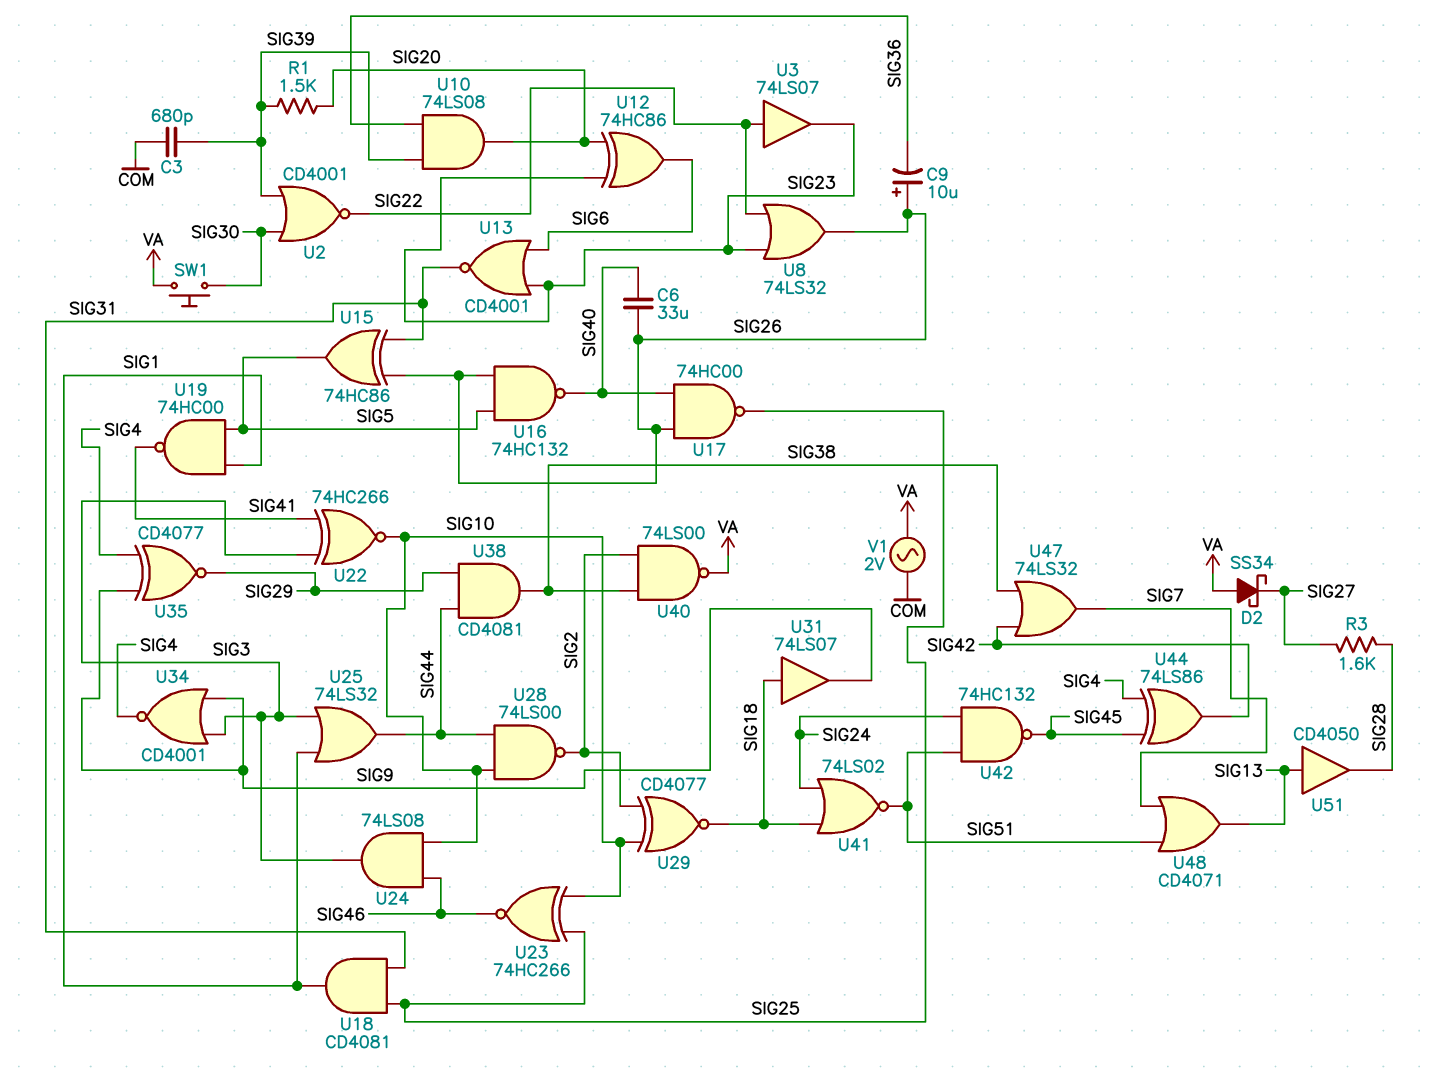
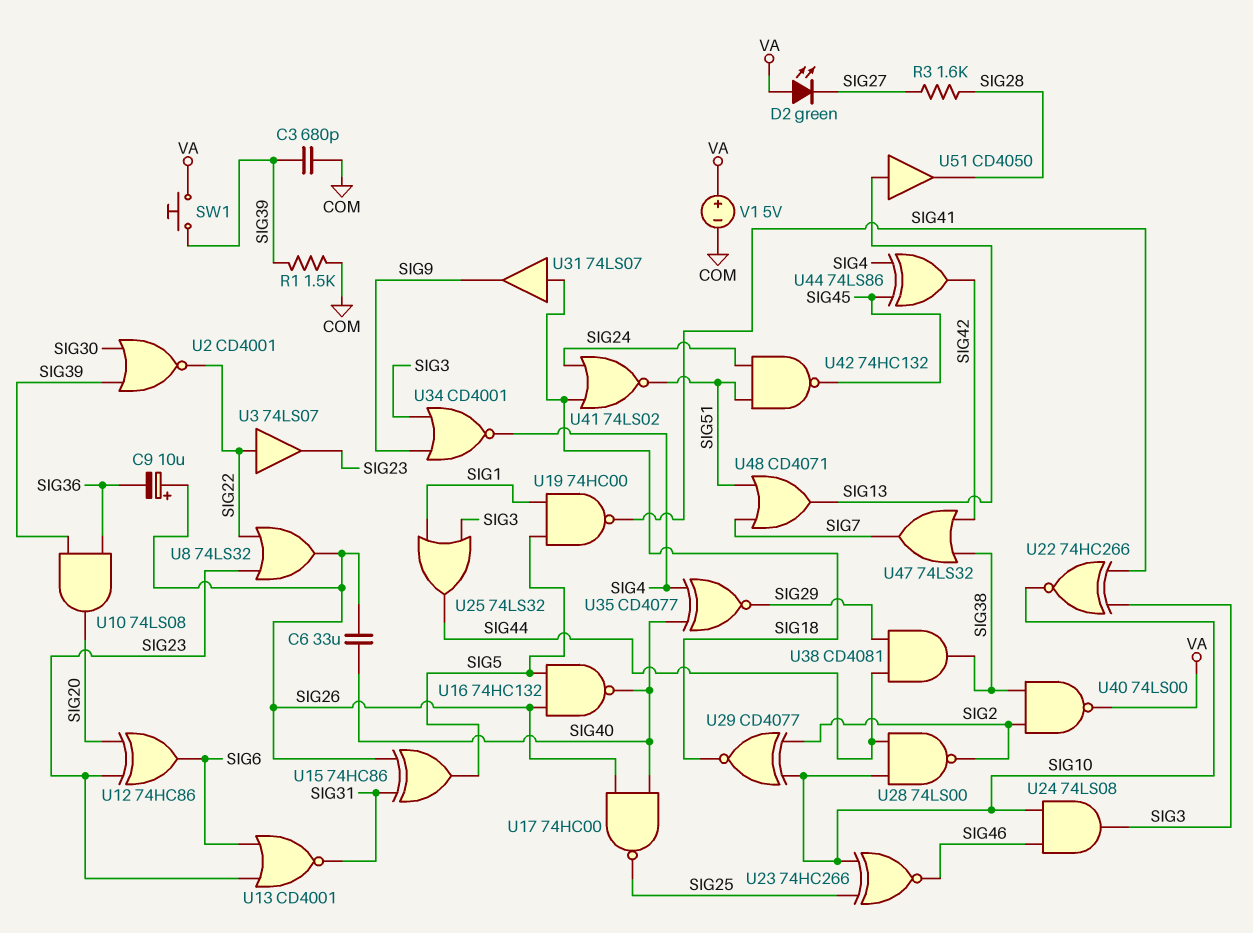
D2: schottky SS34 (A VA, K SIG27) -> LED green (A VA, K SIG27)
R1: 1.5k (SIG20, SIG39) -> 1.5k (COM, SIG39)
SW1: button (SIG30, VA) -> button (SIG39, VA)
U18: AND CD4081 (in SIG25, in SIG31, out SIG1) -> none
U35: XNOR CD4077 (in SIG4, in SIG9, out SIG29) -> XNOR CD4077 (in SIG4, in SIG40, out SIG29)
V1: AC 2V (COM, VA) -> 5V (plus VA, minus COM)

